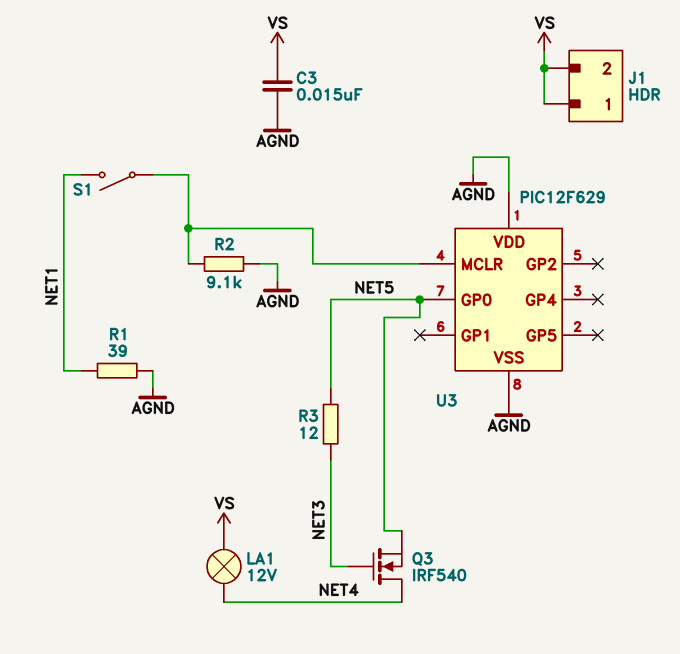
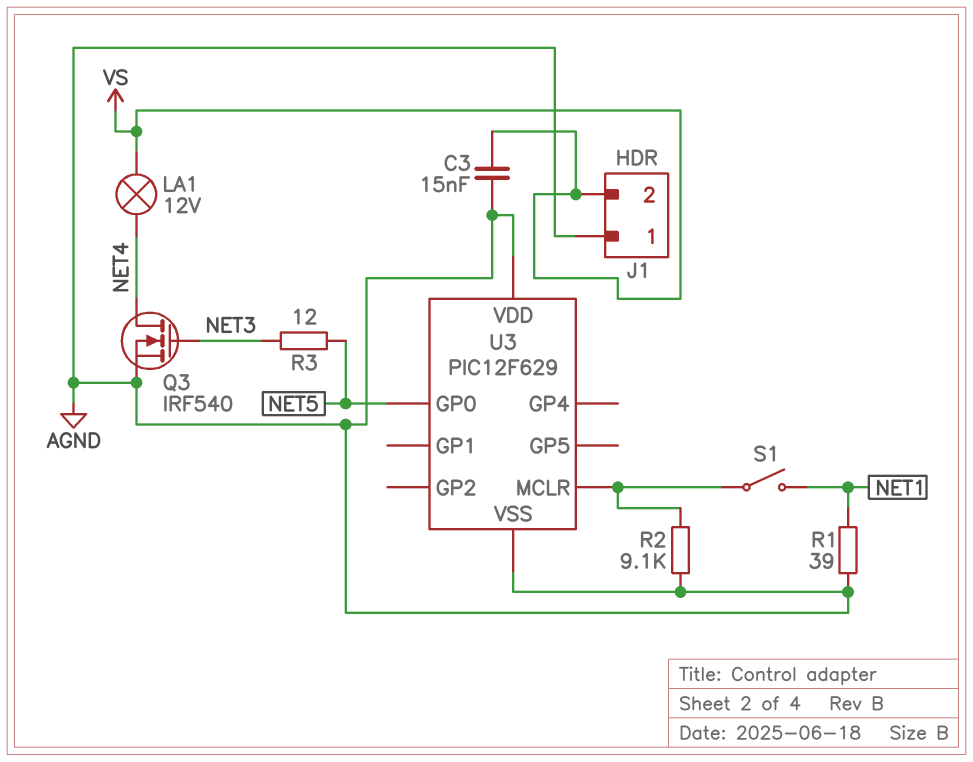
J1 pin 1: VS -> AGND
Q3: NMOS IRF540 (G NET3, D NET4, S NET5) -> NMOS IRF540 (G NET3, D NET4, S AGND)

